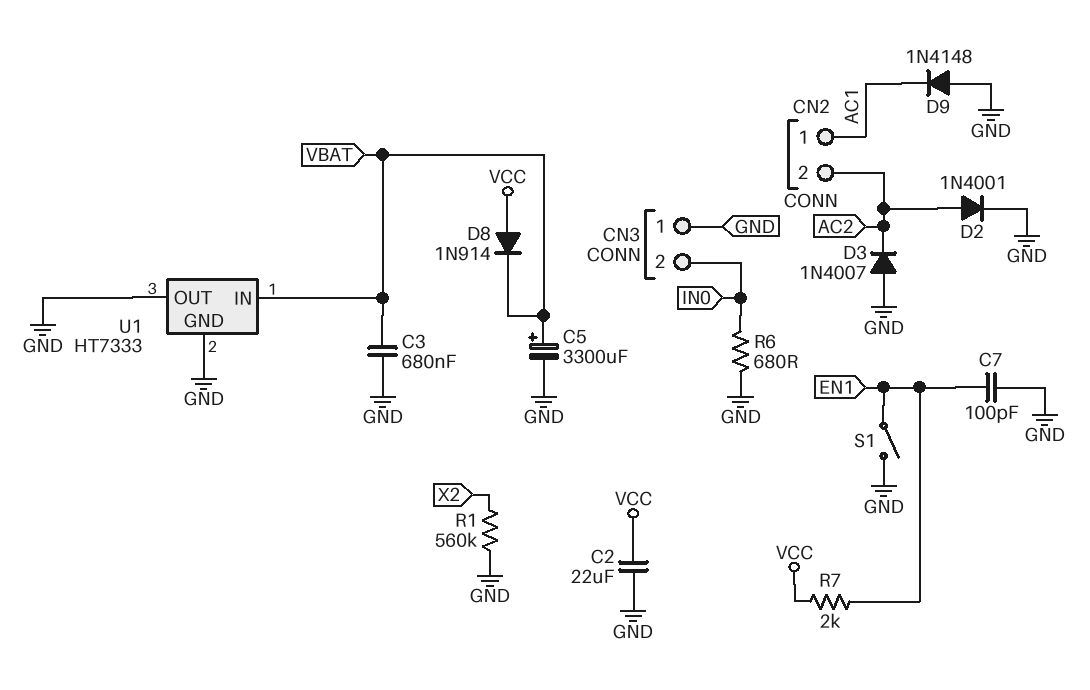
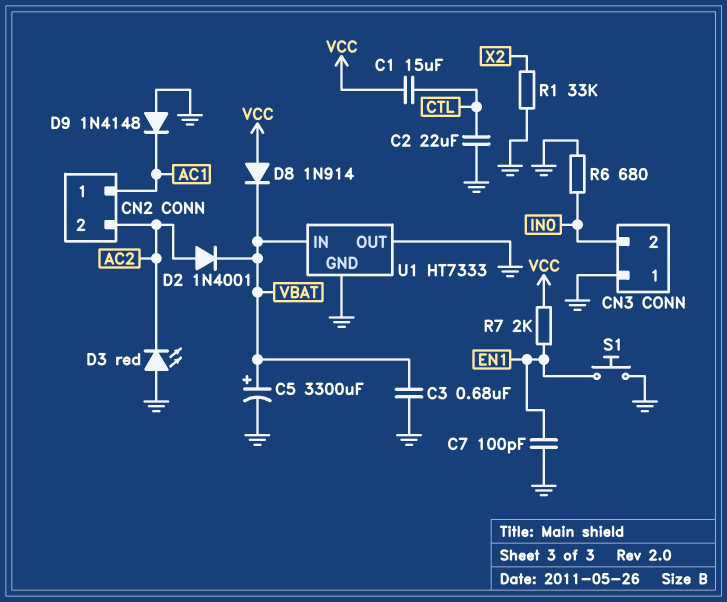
C1: none -> 15uF (CTL, VCC)
C2: 22uF (GND, VCC) -> 22uF (CTL, GND)
D2: diode 1N4001 (A AC2, K GND) -> diode 1N4001 (A AC2, K VBAT)
D3: diode 1N4007 (A GND, K AC2) -> LED red (A GND, K AC2)
R1: 560k (GND, X2) -> 33k (GND, X2)
S1: switch (EN1, GND) -> button (EN1, GND)

